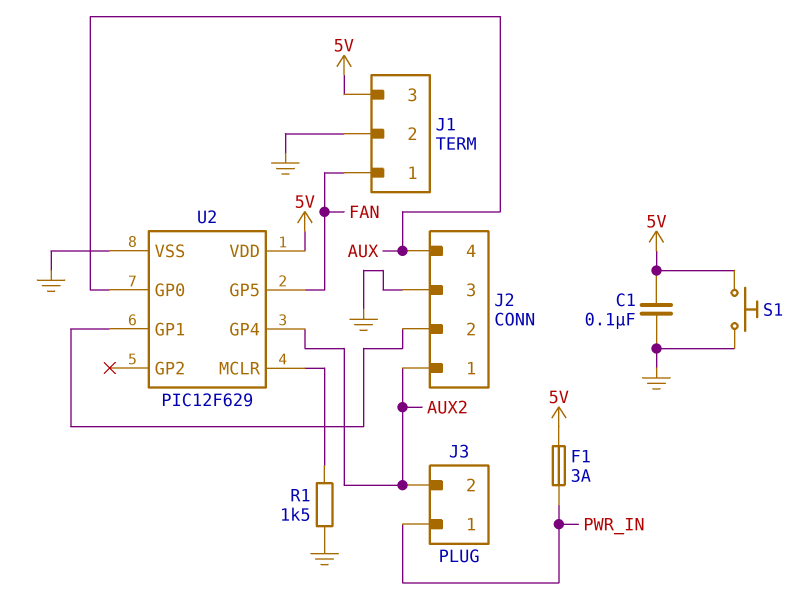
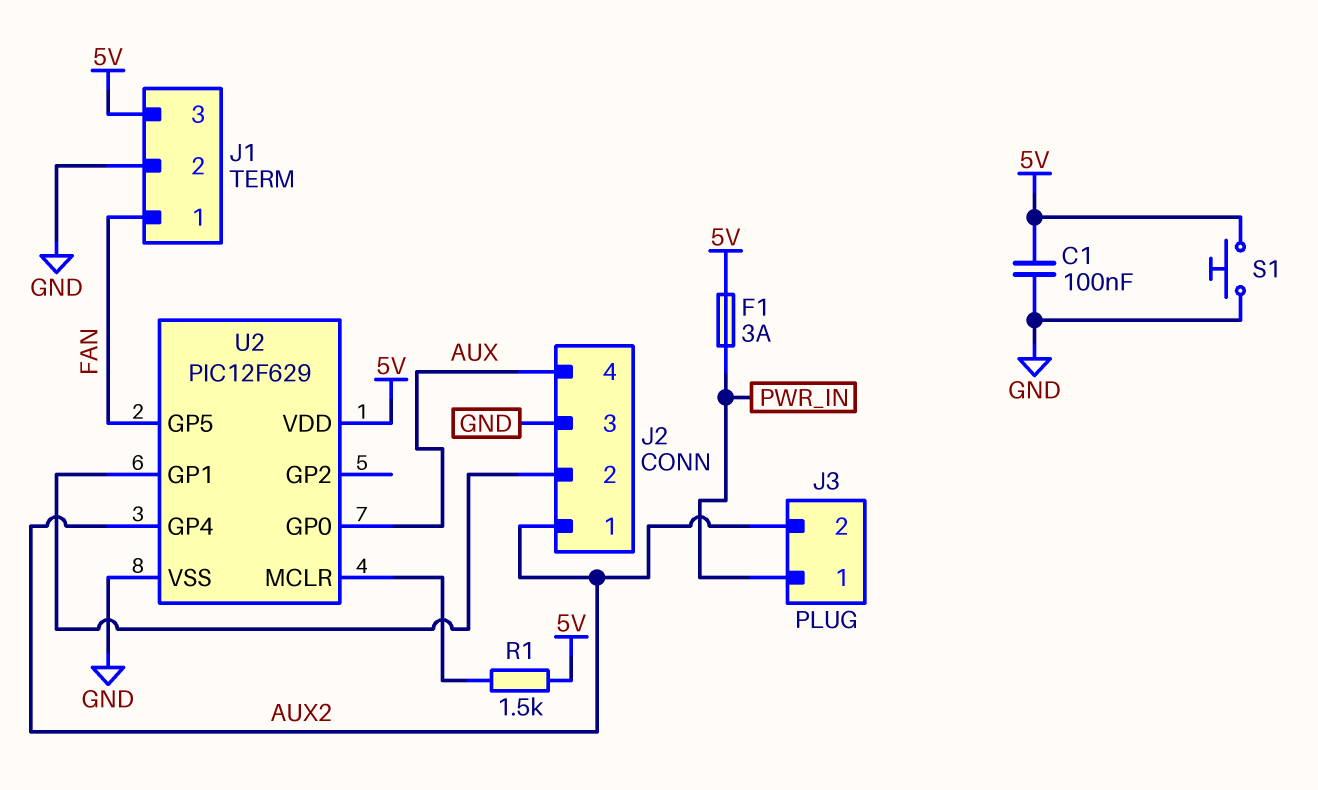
R1: 1.5k (GND, U2/MCLR) -> 1.5k (5V, U2/MCLR)

